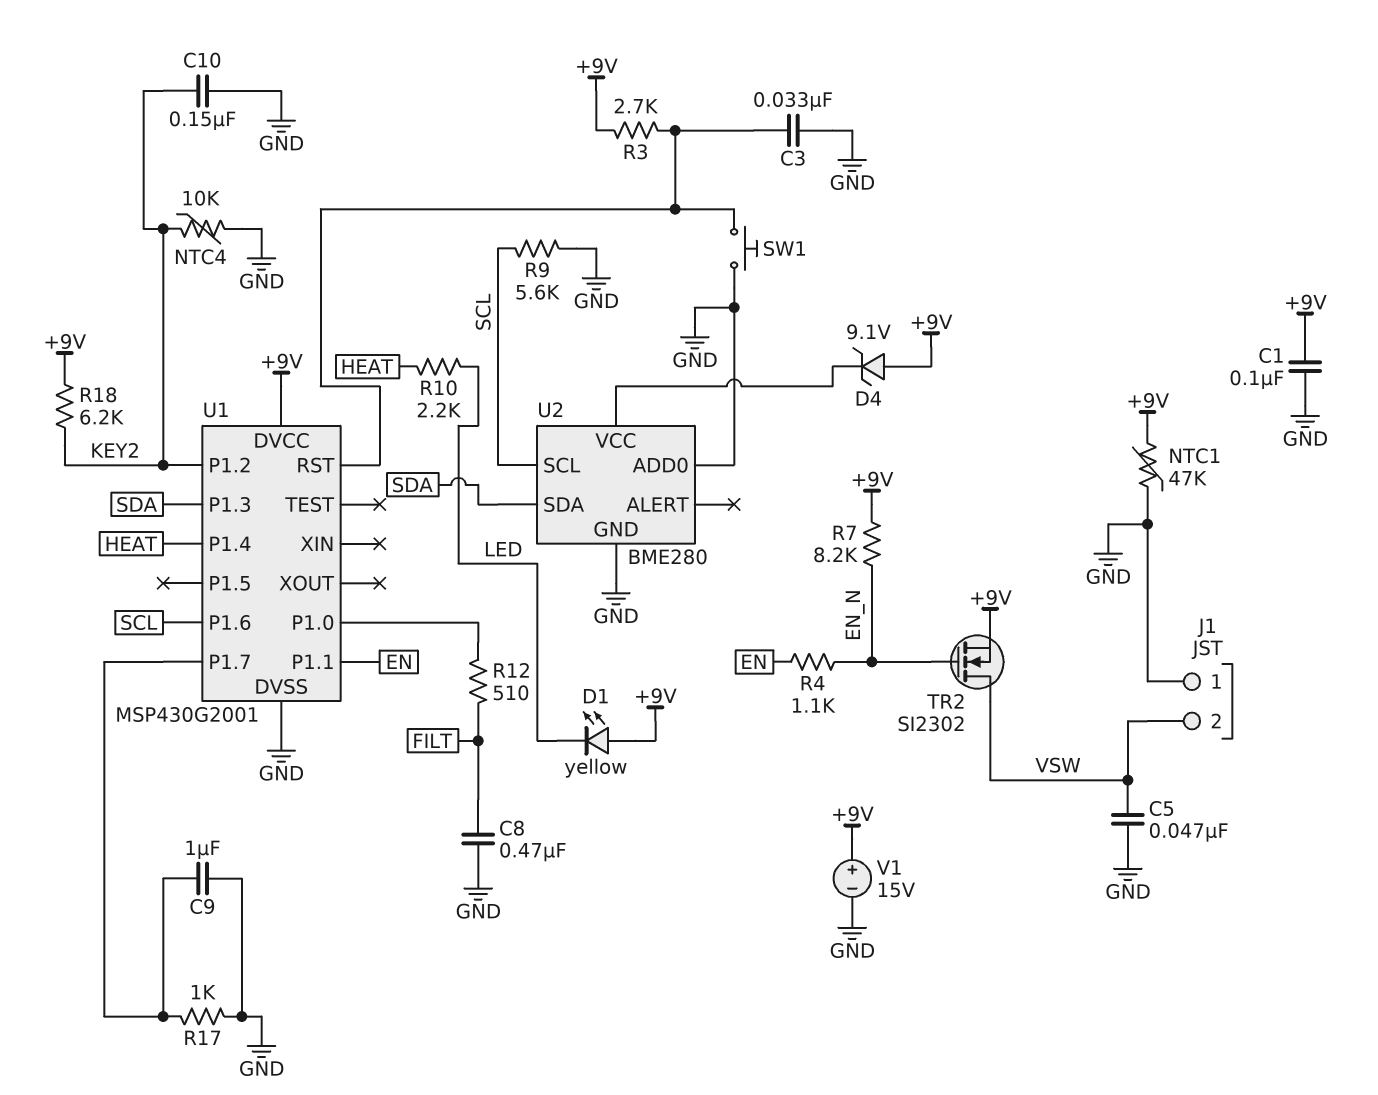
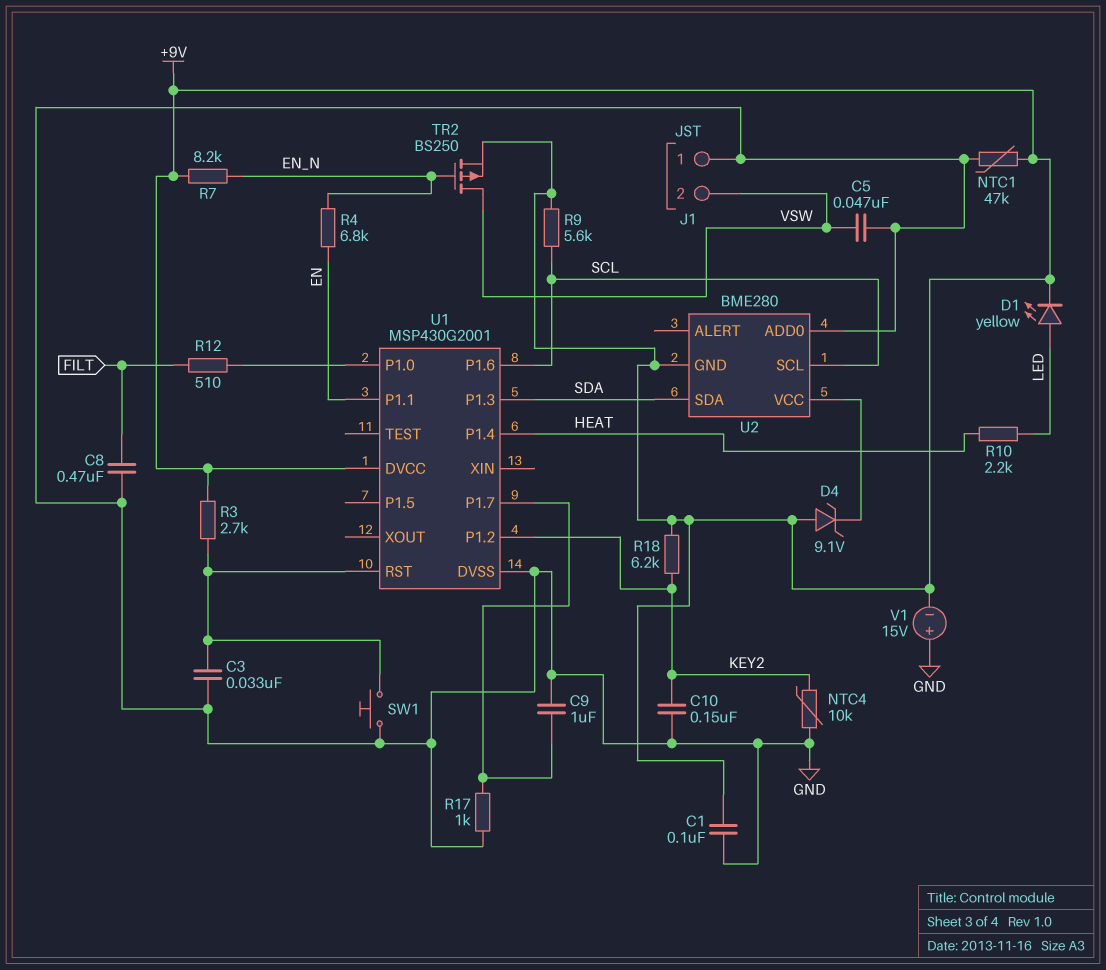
D1: LED yellow (A +9V, K LED) -> LED yellow (A LED, K +9V)
R4: 1.1k (EN, EN_N) -> 6.8k (EN, EN_N)
R9: 5.6k (GND, SCL) -> 5.6k (+9V, SCL)
TR2: NMOS SI2302 (G EN_N, D VSW, S +9V) -> PMOS BS250 (G EN_N, D VSW, S +9V)
U2 pin GND: GND -> +9V
V1: 15V (plus +9V, minus GND) -> 15V (plus GND, minus +9V)

